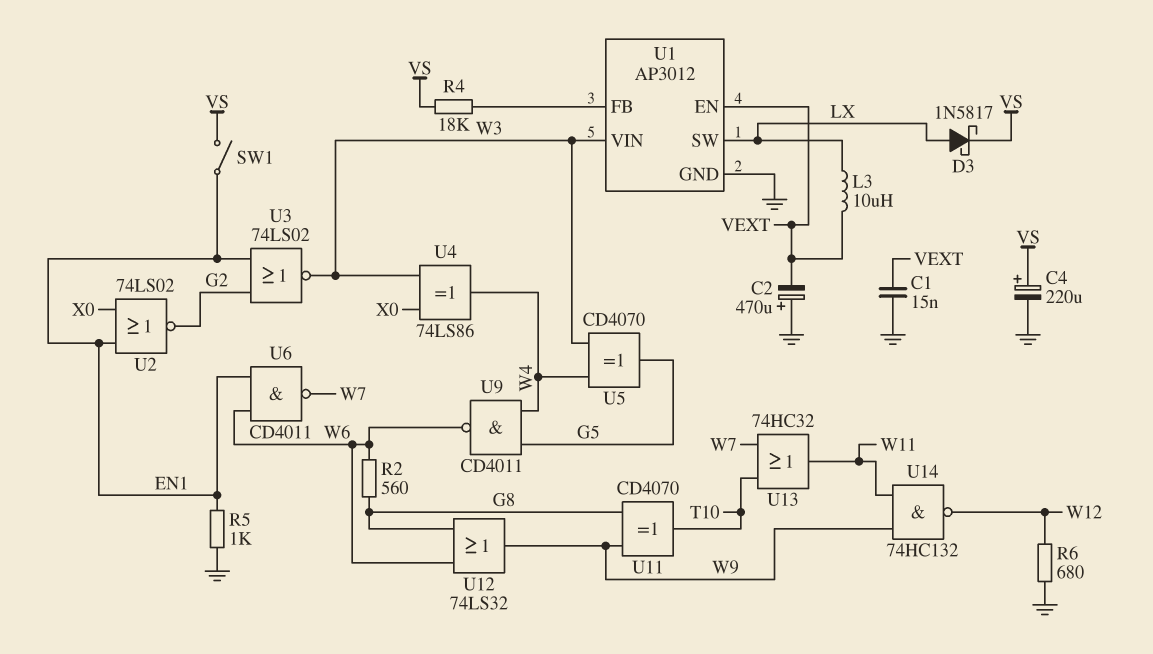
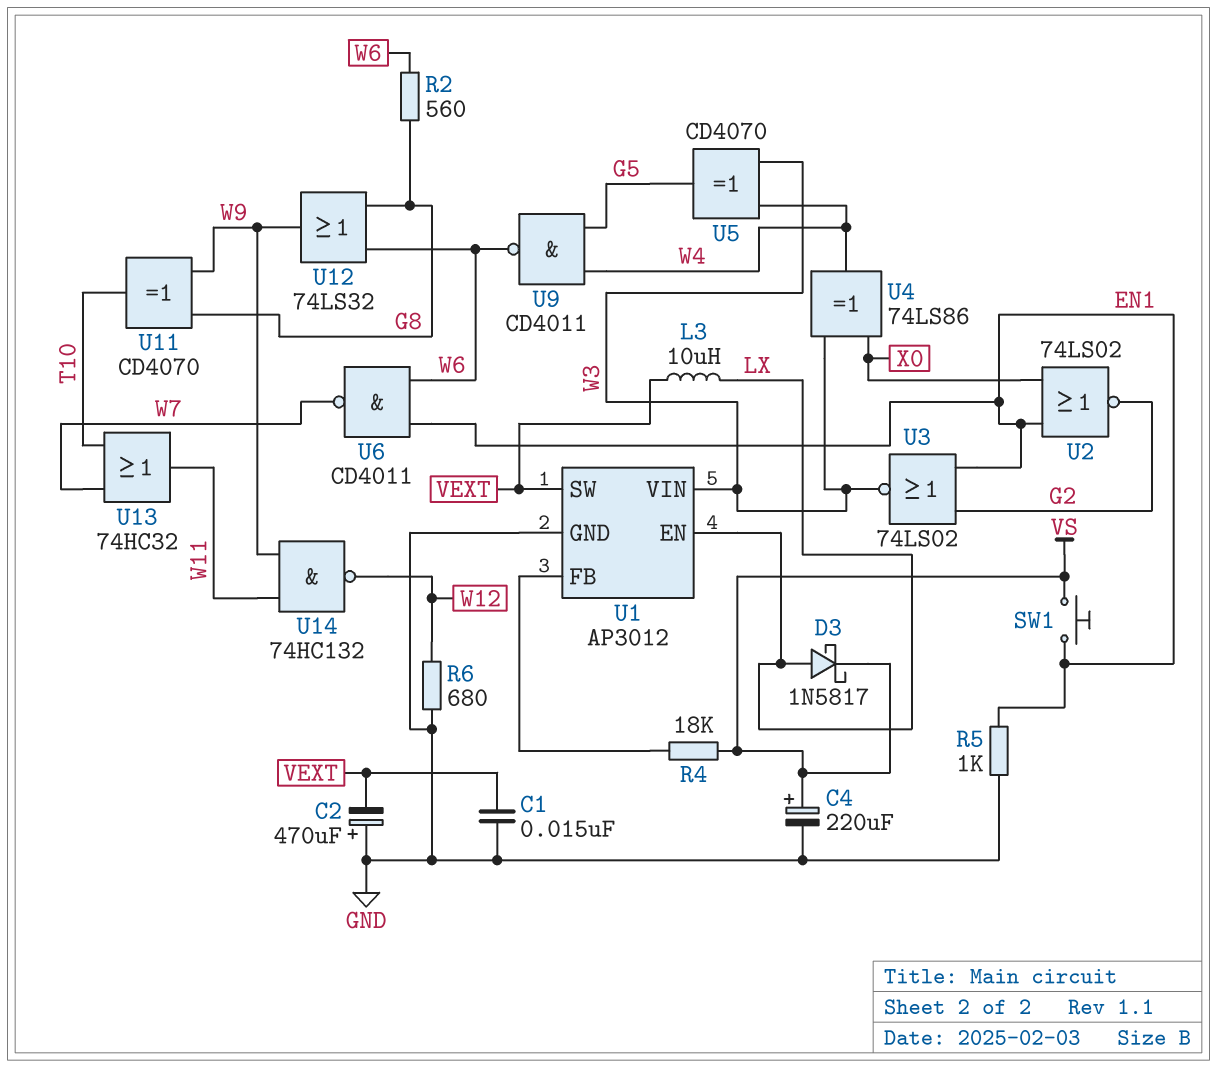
SW1: switch (EN1, VS) -> button (EN1, VS)
U1 pin EN: VEXT -> LX
U1 pin SW: LX -> VEXT

